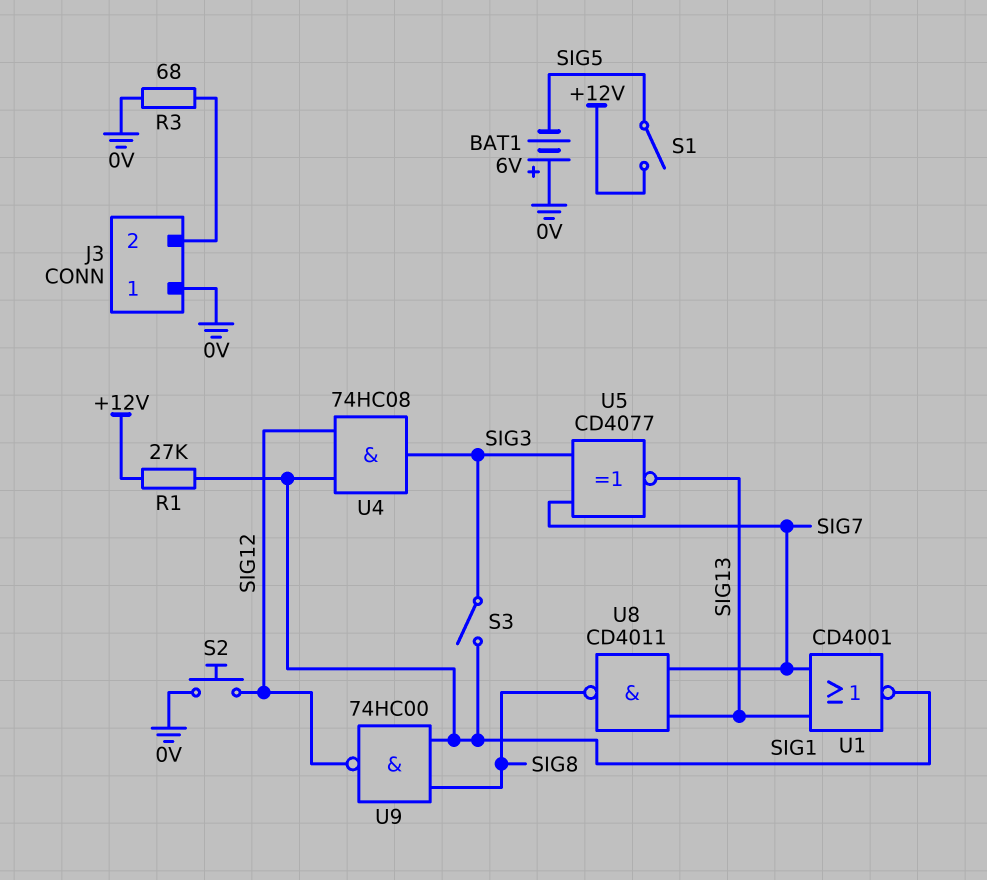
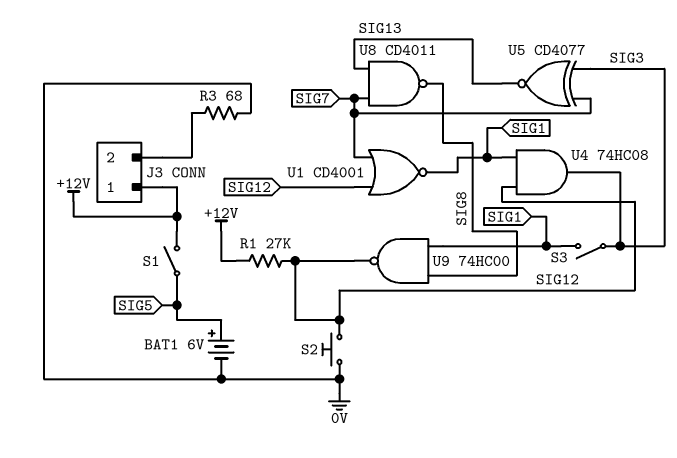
BAT1: 6V (plus 0V, minus SIG5) -> 6V (plus SIG5, minus 0V)
J3 pin 1: 0V -> +12V
R1: 27k (+12V, SIG1) -> 27k (+12V, SIG12)
U1: NOR CD4001 (in SIG7, in SIG13, out SIG1) -> NOR CD4001 (in SIG7, in SIG12, out SIG1)

